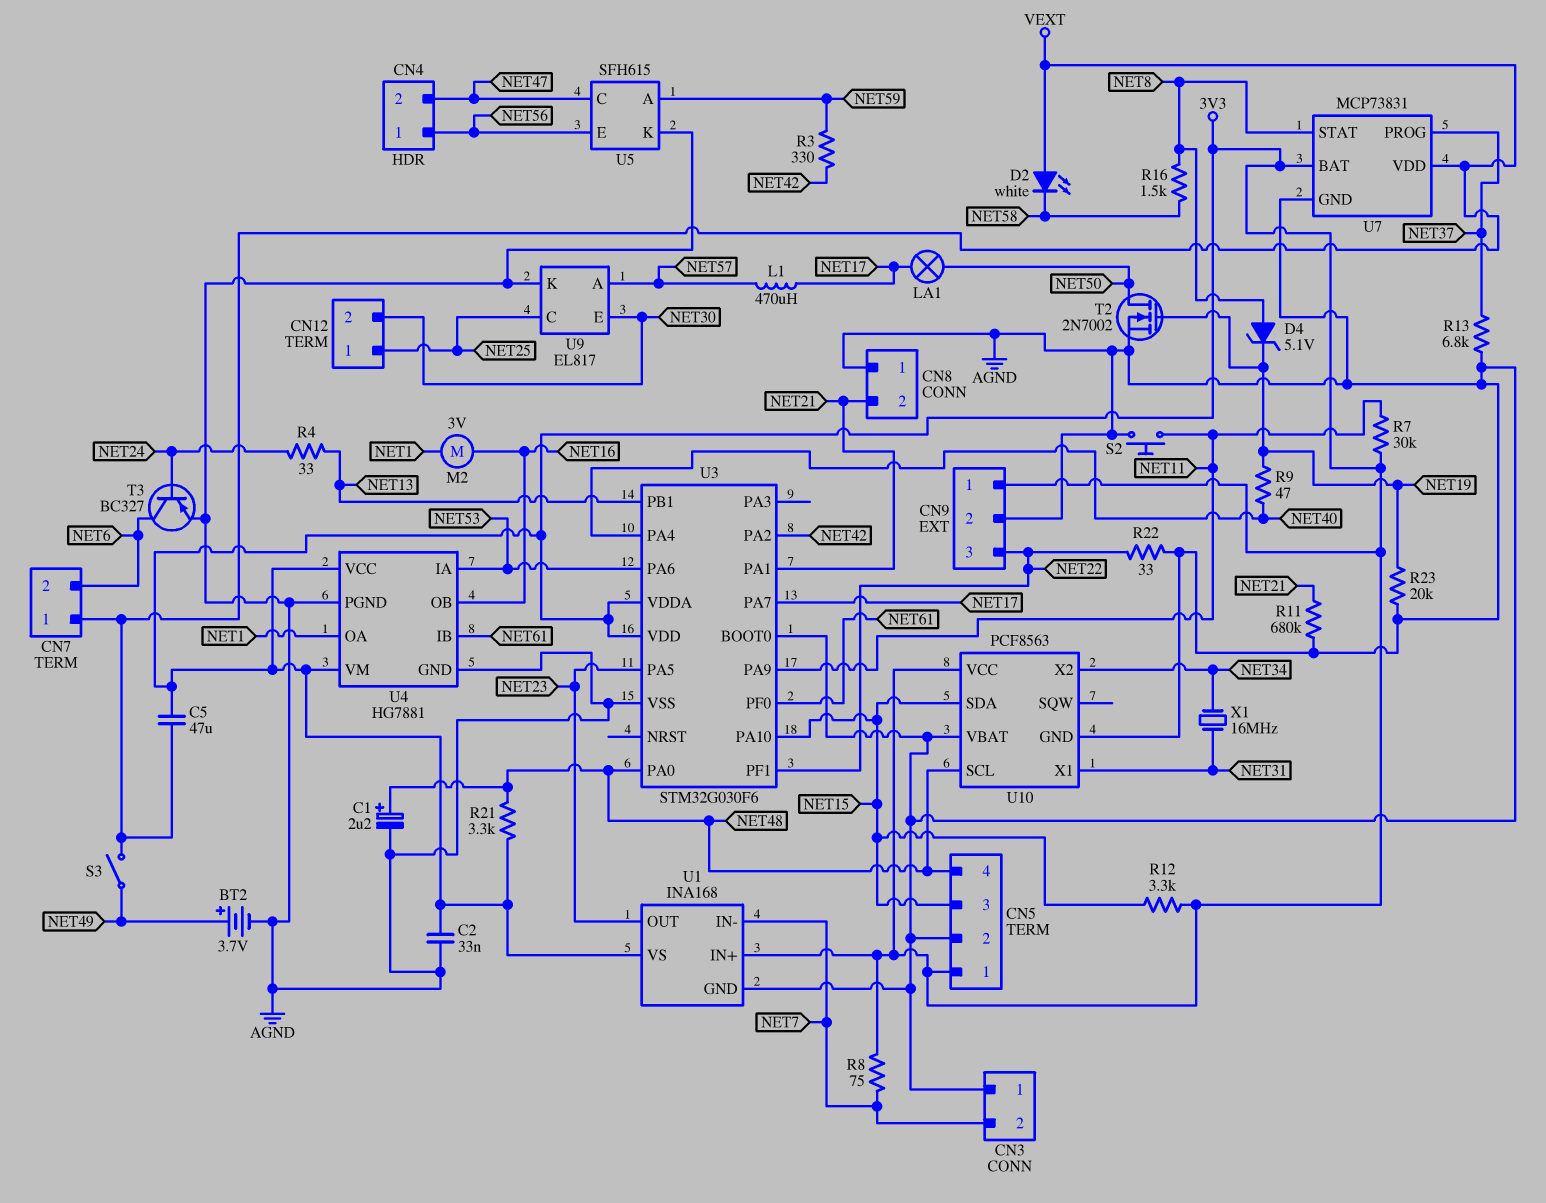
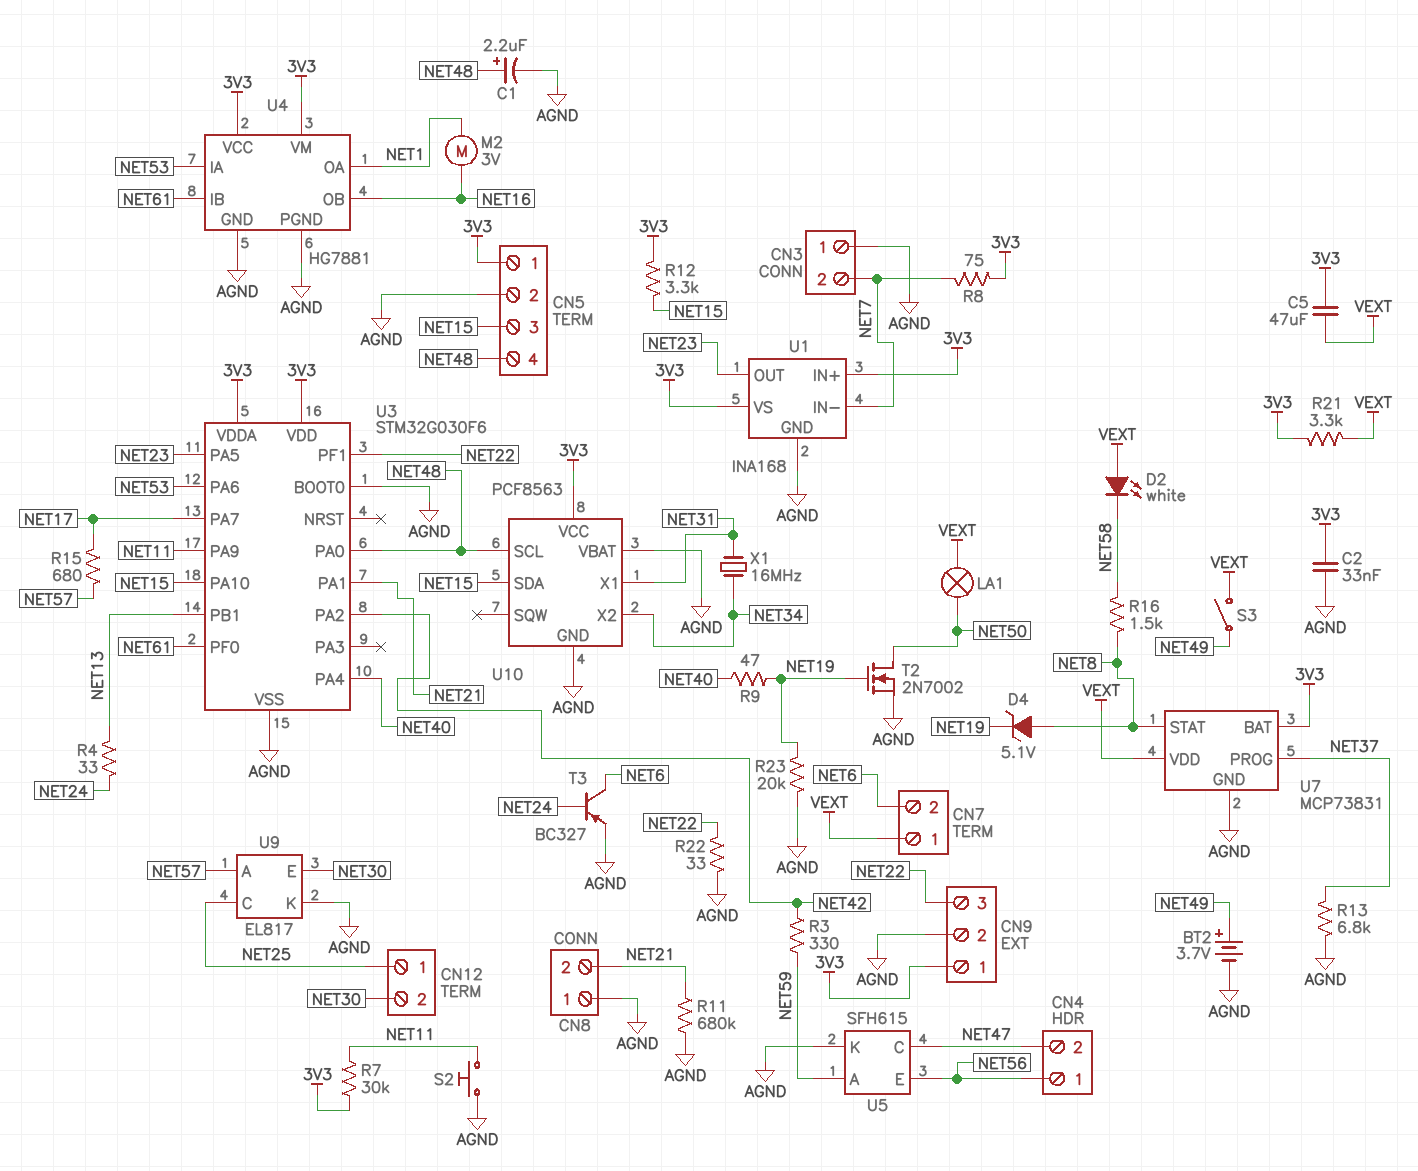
L1: 470uH (NET17, NET57) -> none
LA1: lamp (NET17, NET50) -> lamp (NET50, VEXT)
R15: none -> 680 (NET17, NET57)
R21: 3.3k (3V3, NET48) -> 3.3k (3V3, VEXT)

